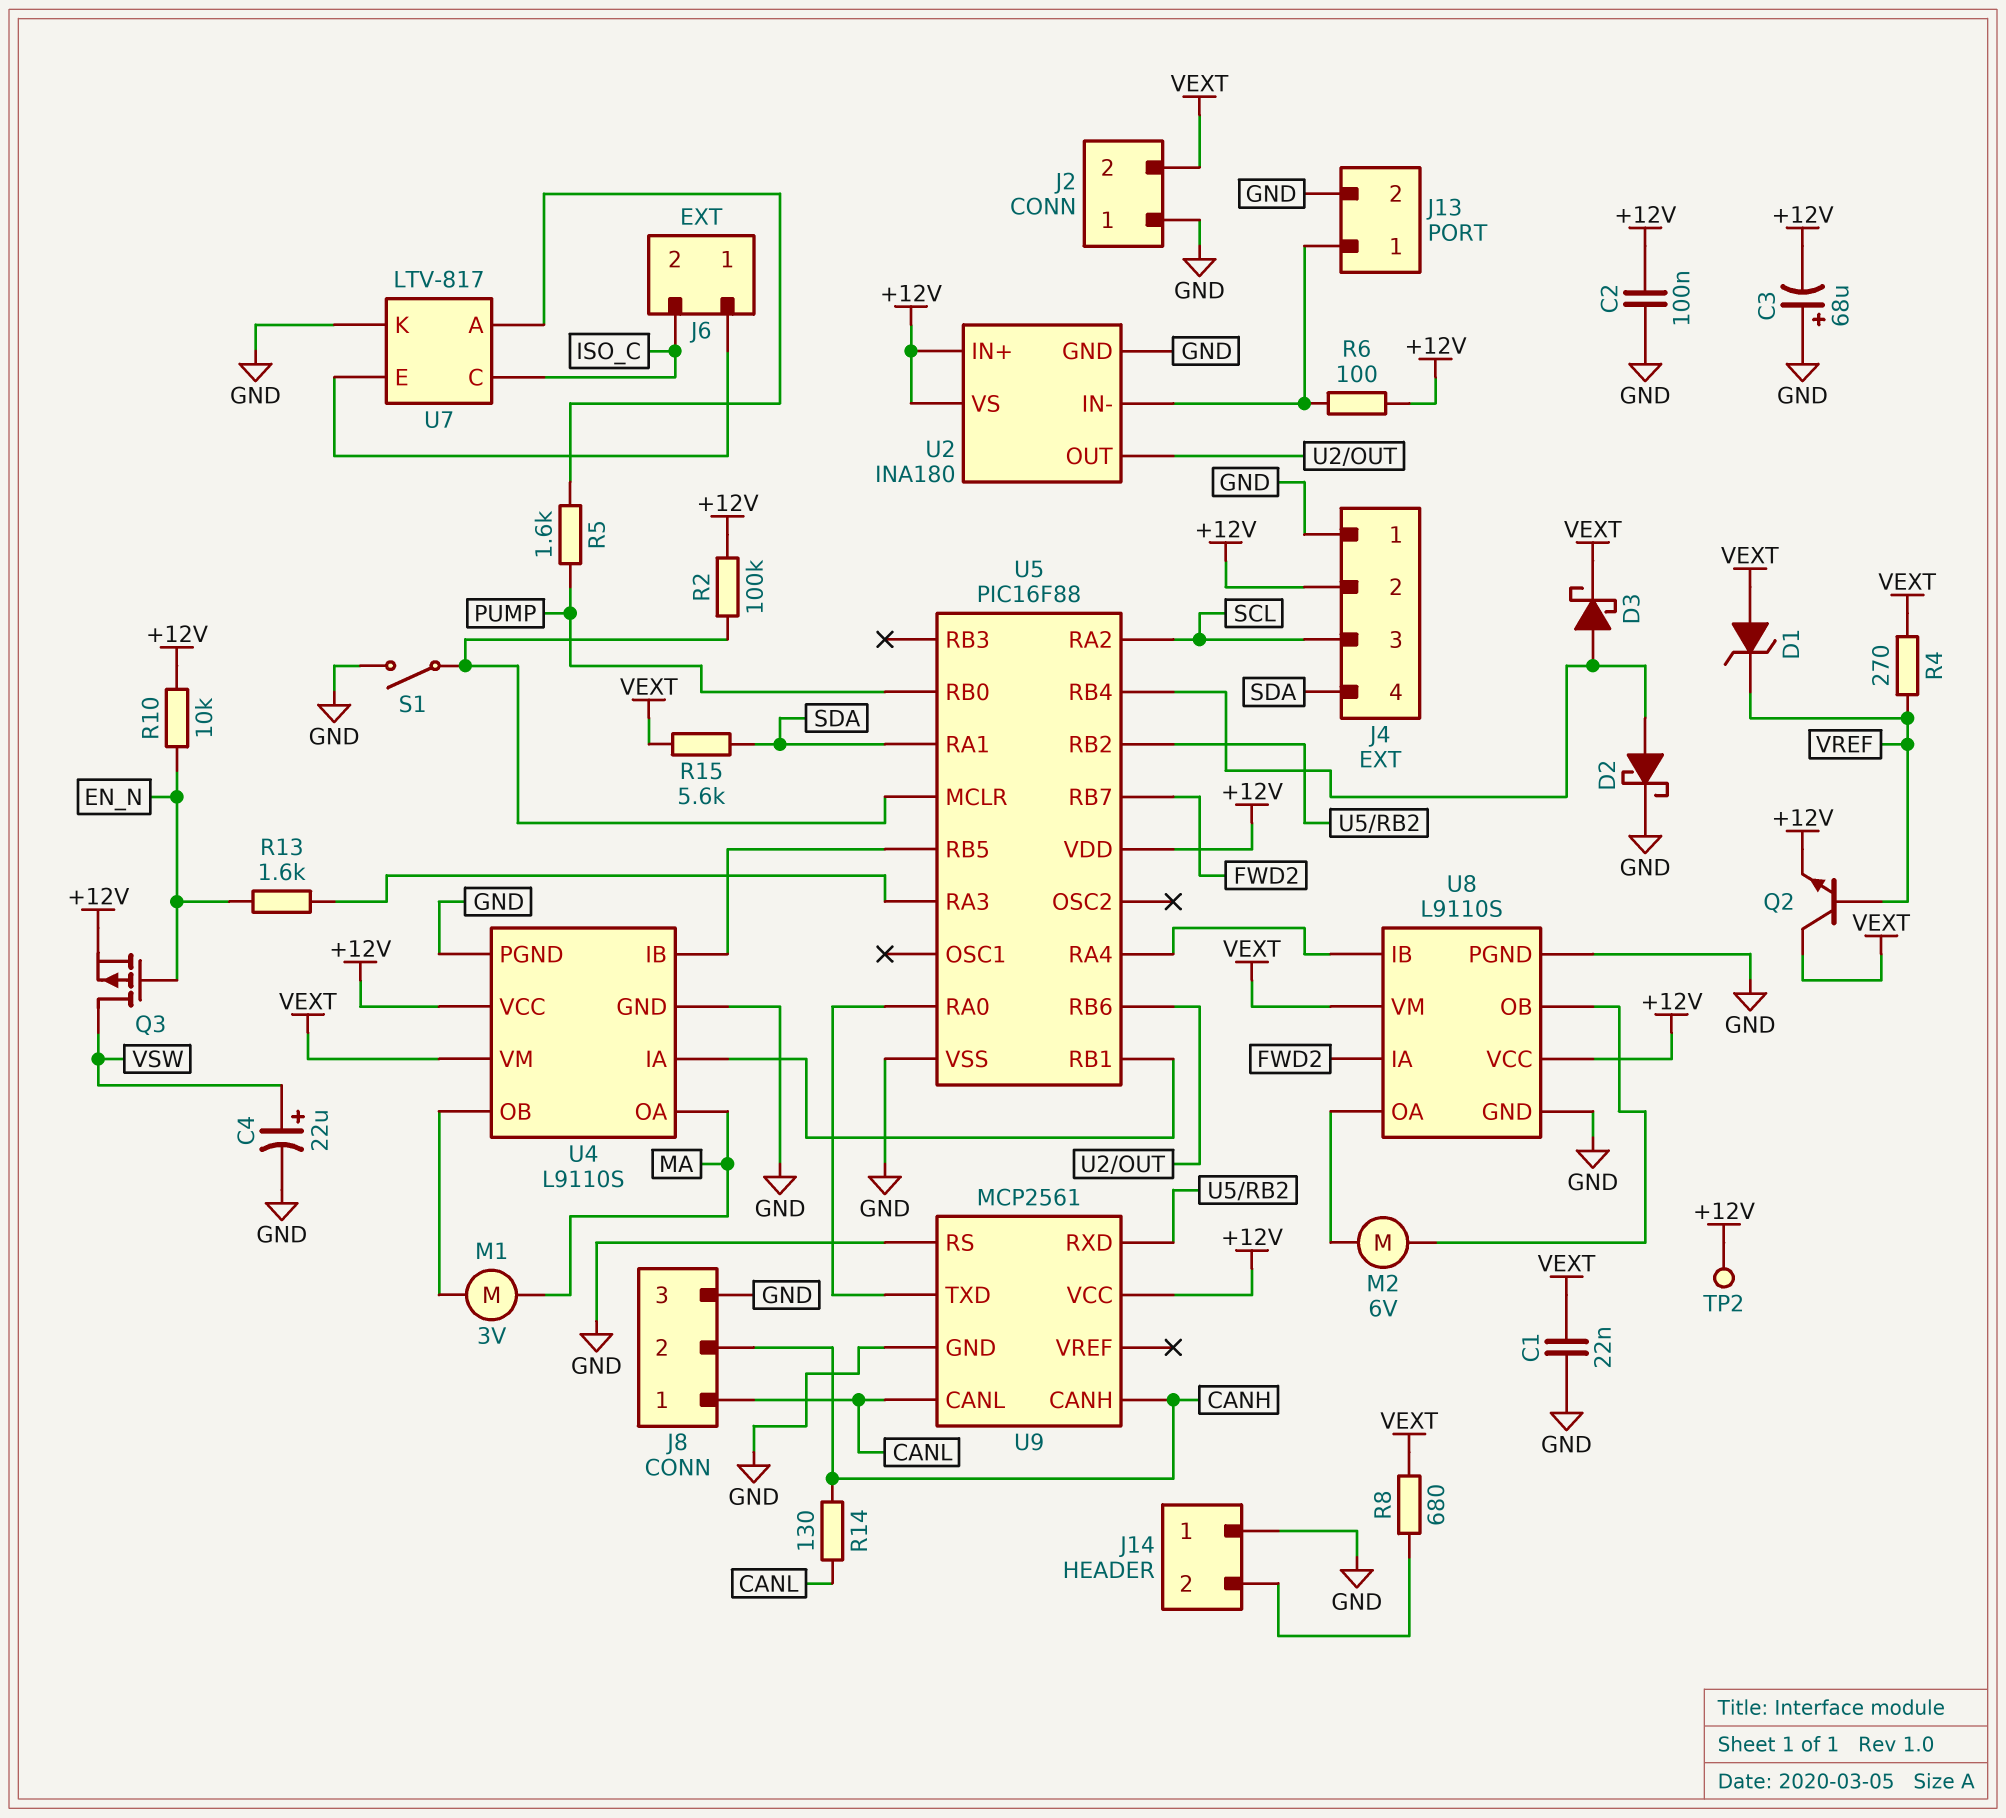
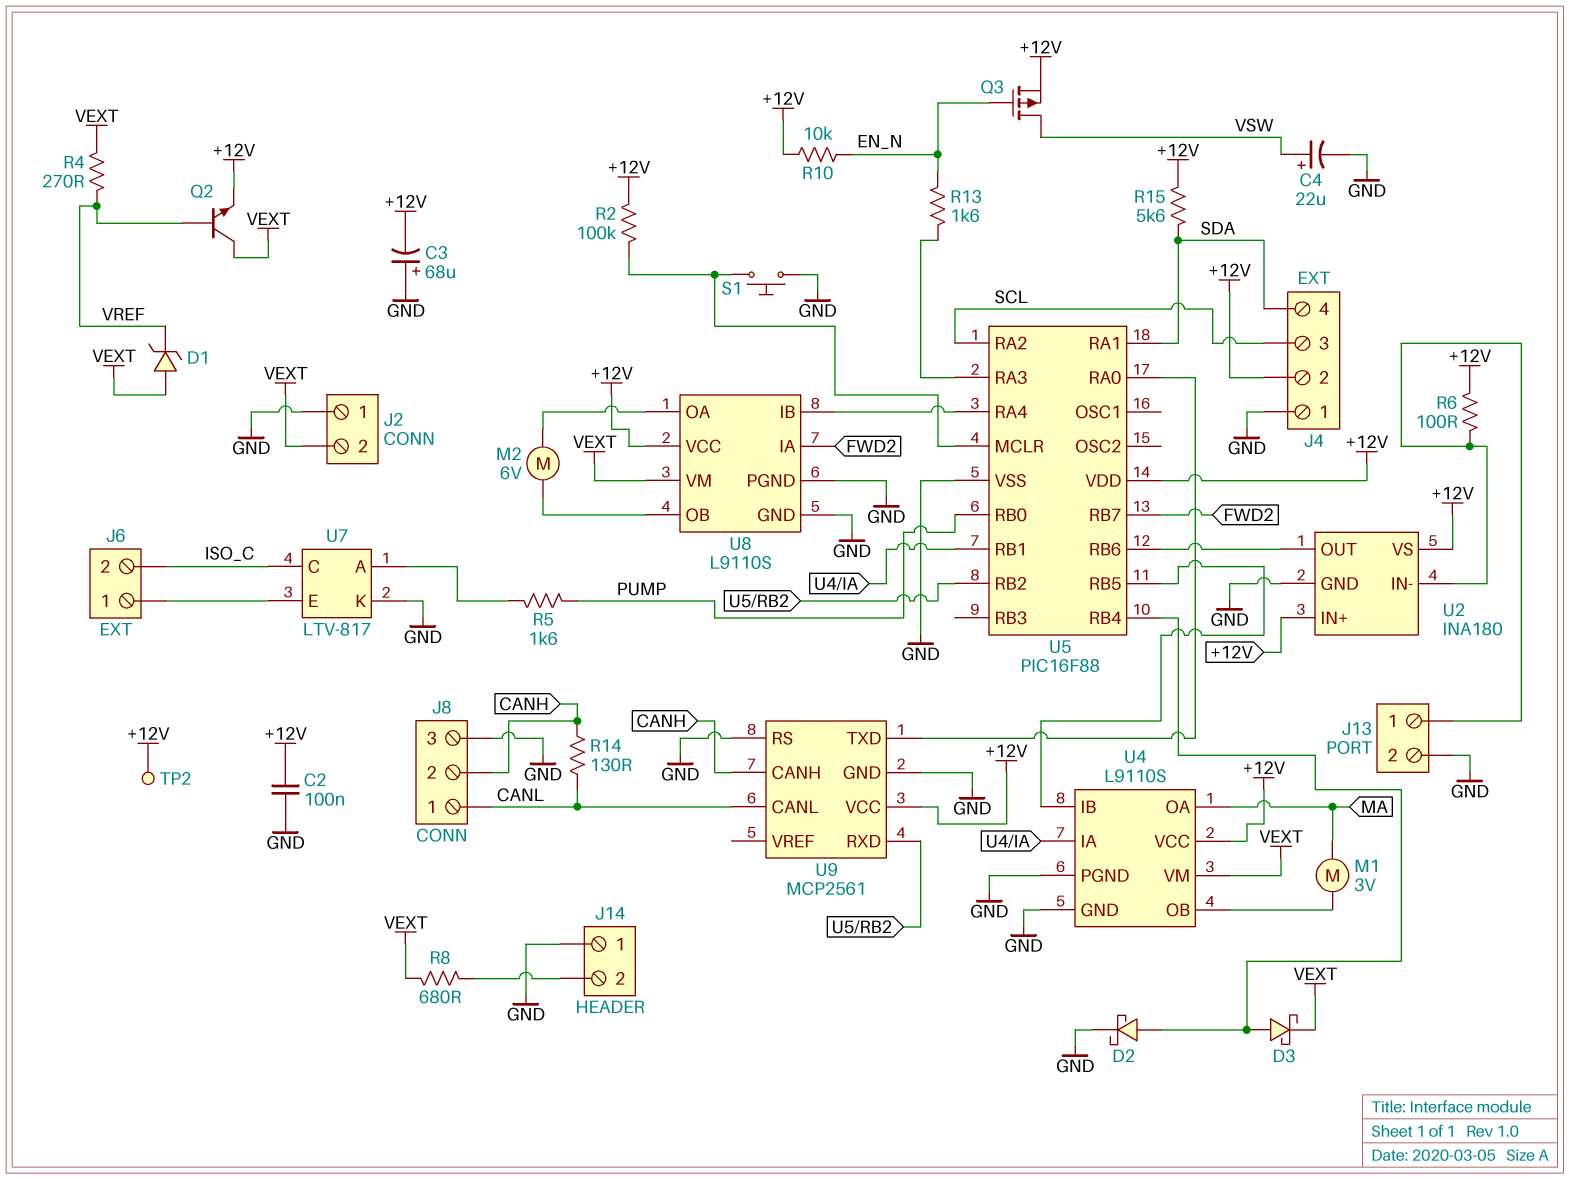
C1: 22nF (GND, VEXT) -> none
R15: 5.6k (SDA, VEXT) -> 5.6k (+12V, SDA)
S1: switch (GND, U5/MCLR) -> button (GND, U5/MCLR)

